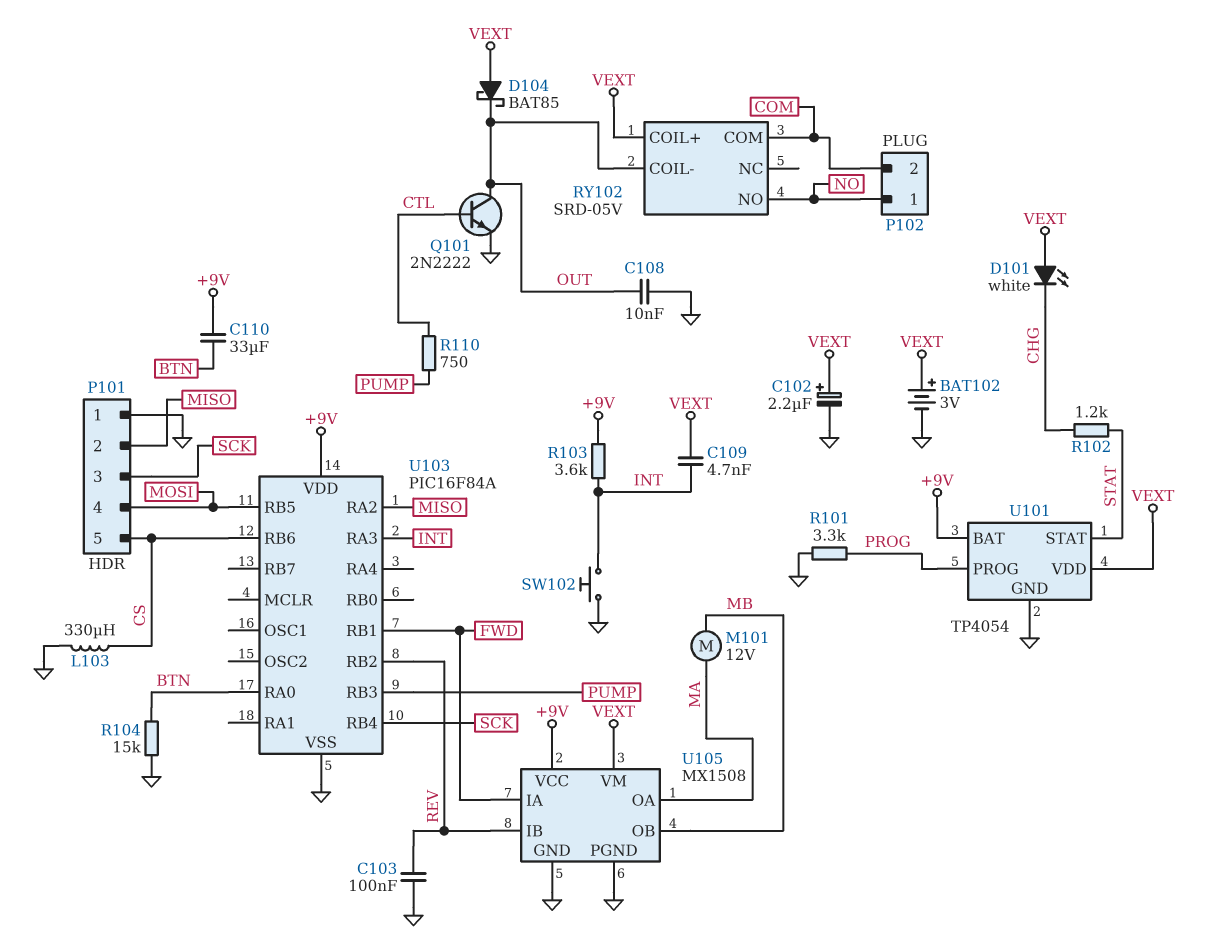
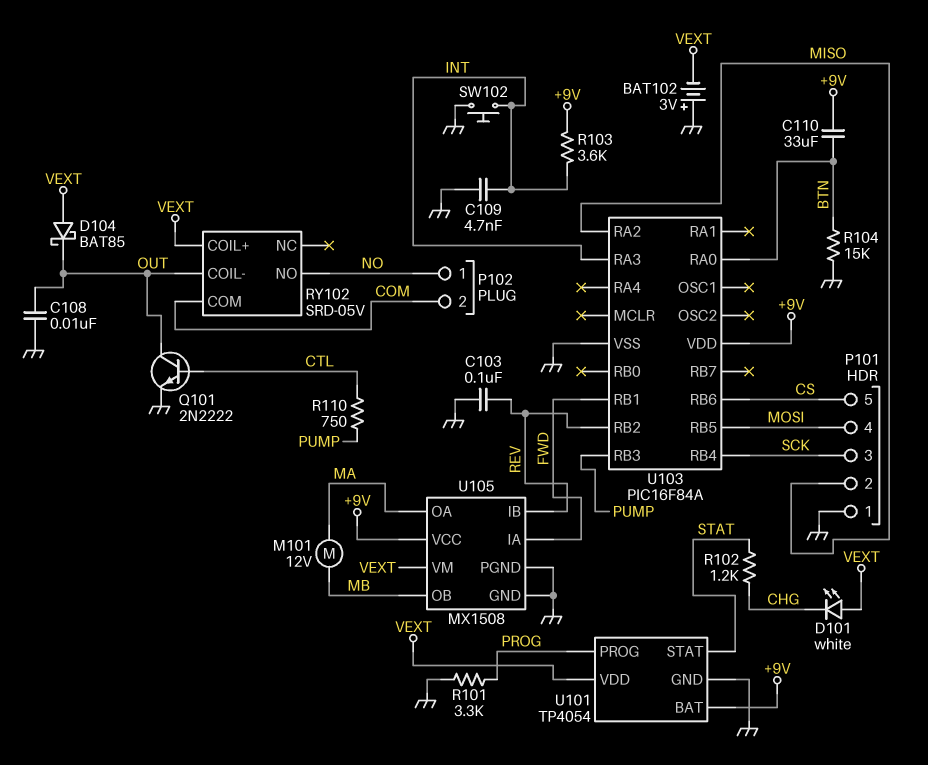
BAT102: 3V (plus VEXT, minus GND) -> 3V (plus GND, minus VEXT)
C102: 2.2uF (plus VEXT, minus GND) -> none
C109: 4.7nF (INT, VEXT) -> 4.7nF (GND, INT)
L103: 330uH (CS, GND) -> none

